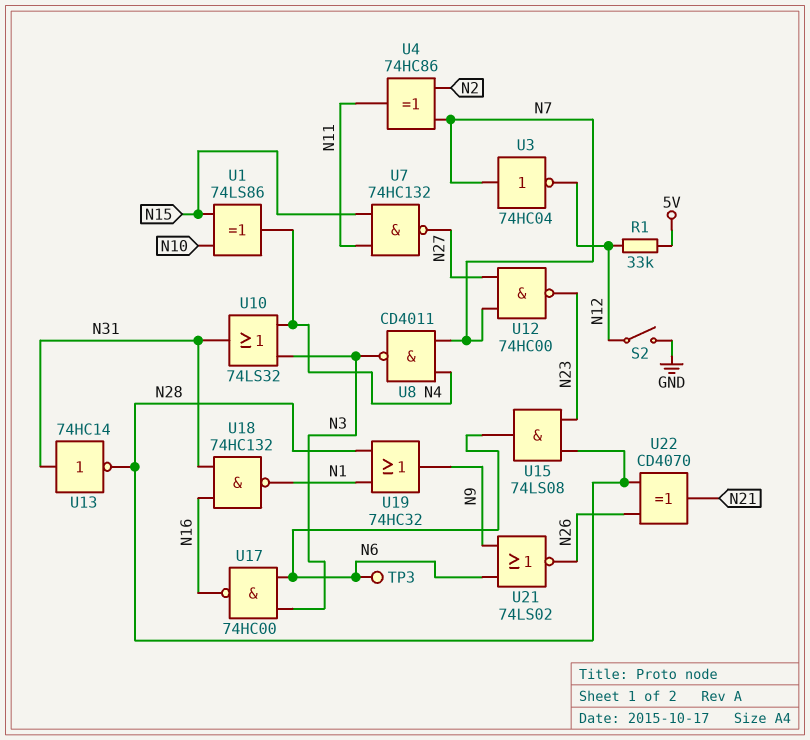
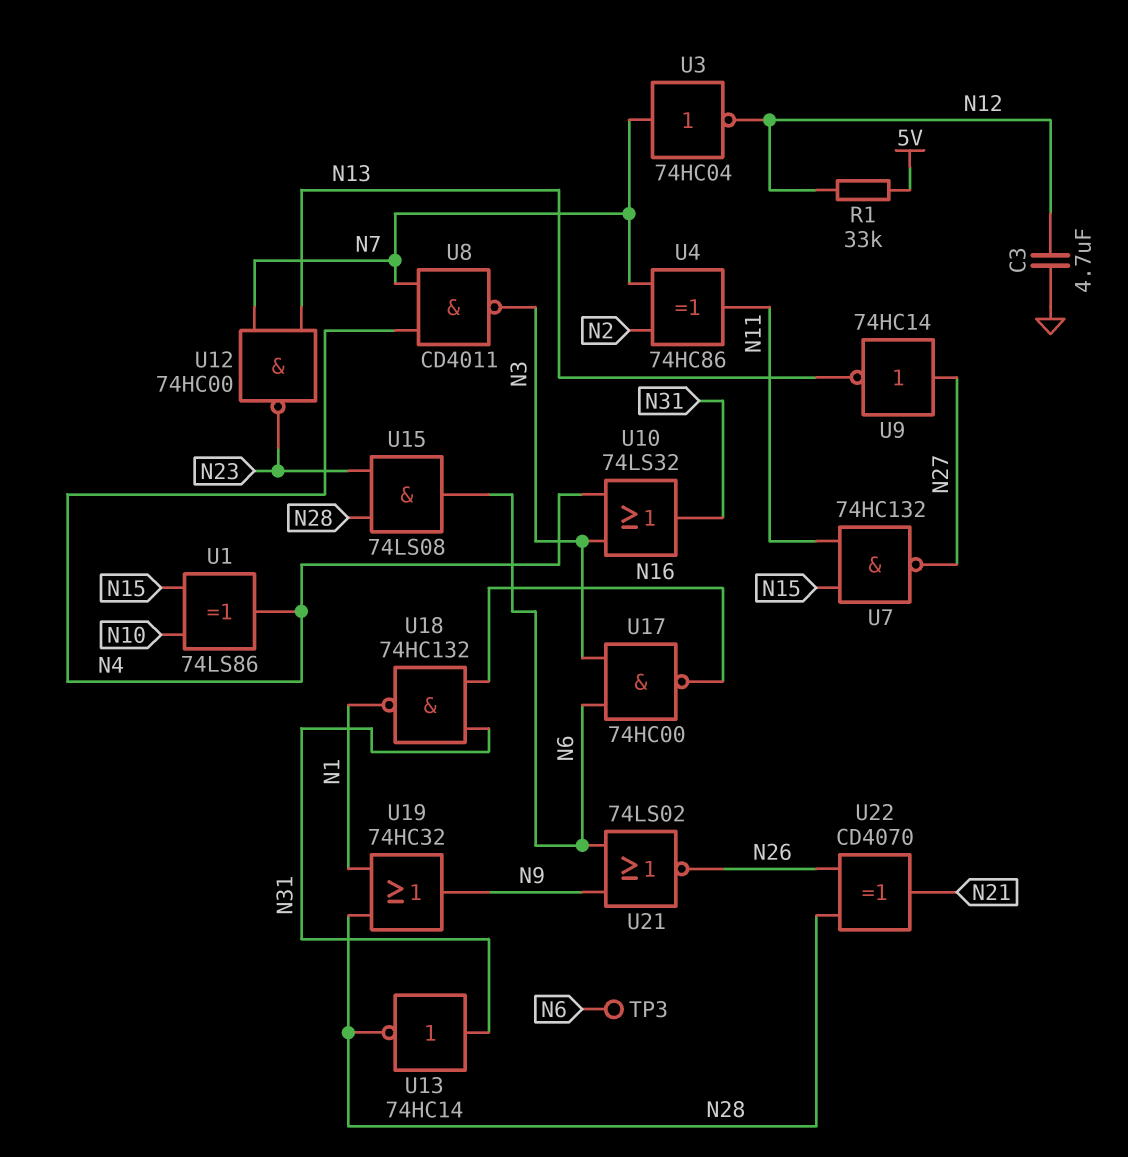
C3: none -> 4.7uF (GND, N12)
S2: switch (GND, N12) -> none
U9: none -> NOT 74HC14 (in N27, out N13)
U12: NAND 74HC00 (in N7, in N27, out N23) -> NAND 74HC00 (in N7, in N13, out N23)

